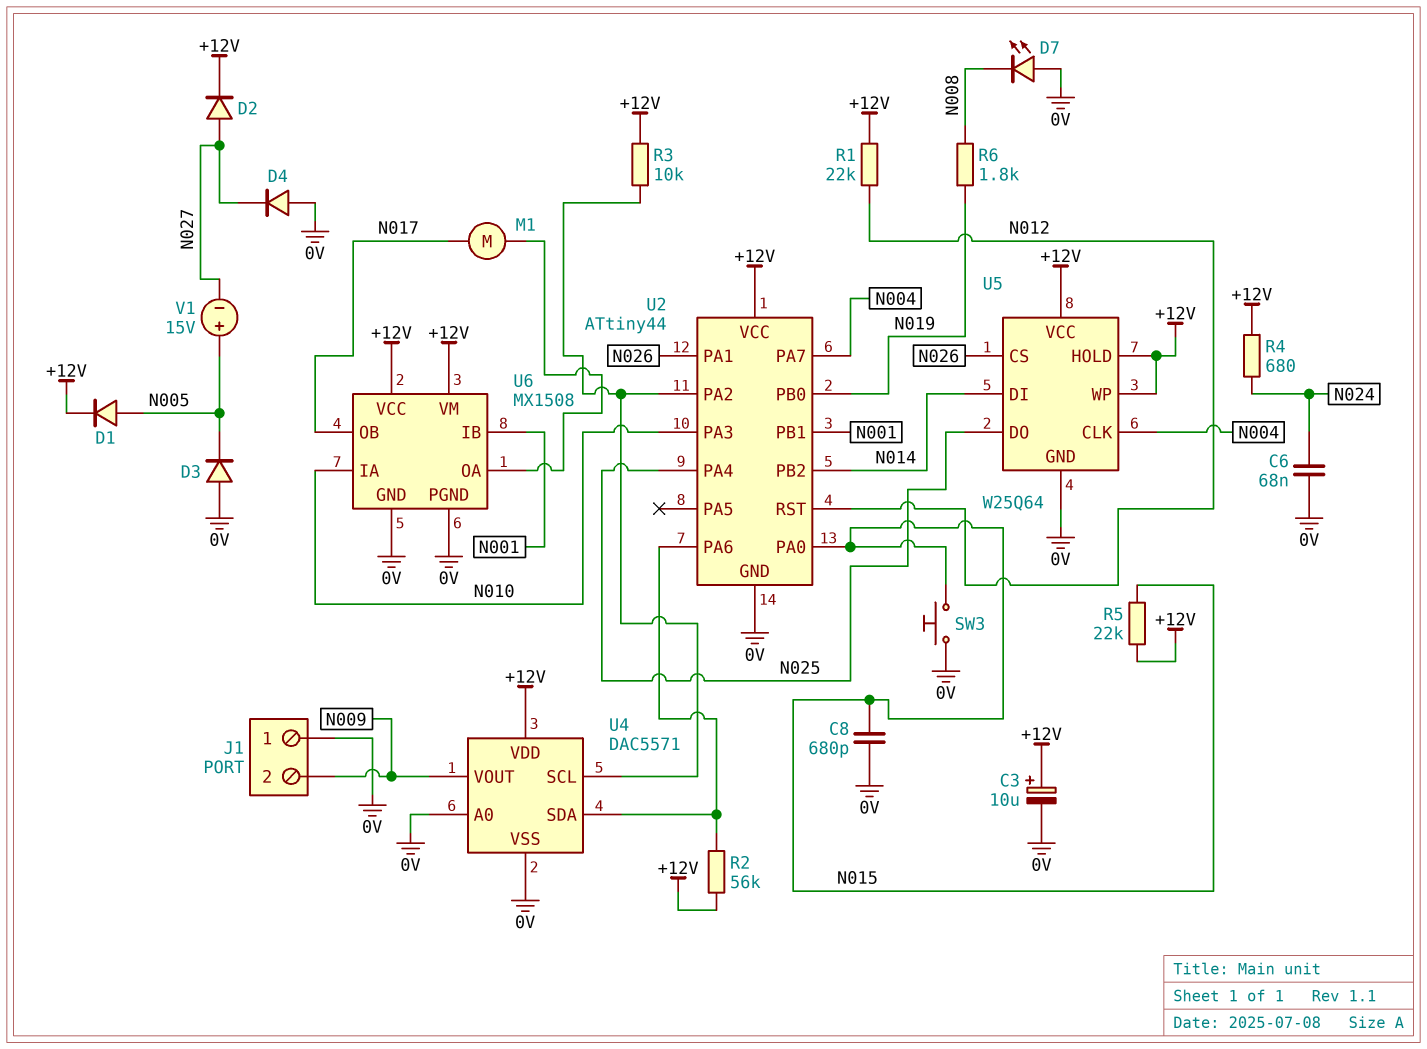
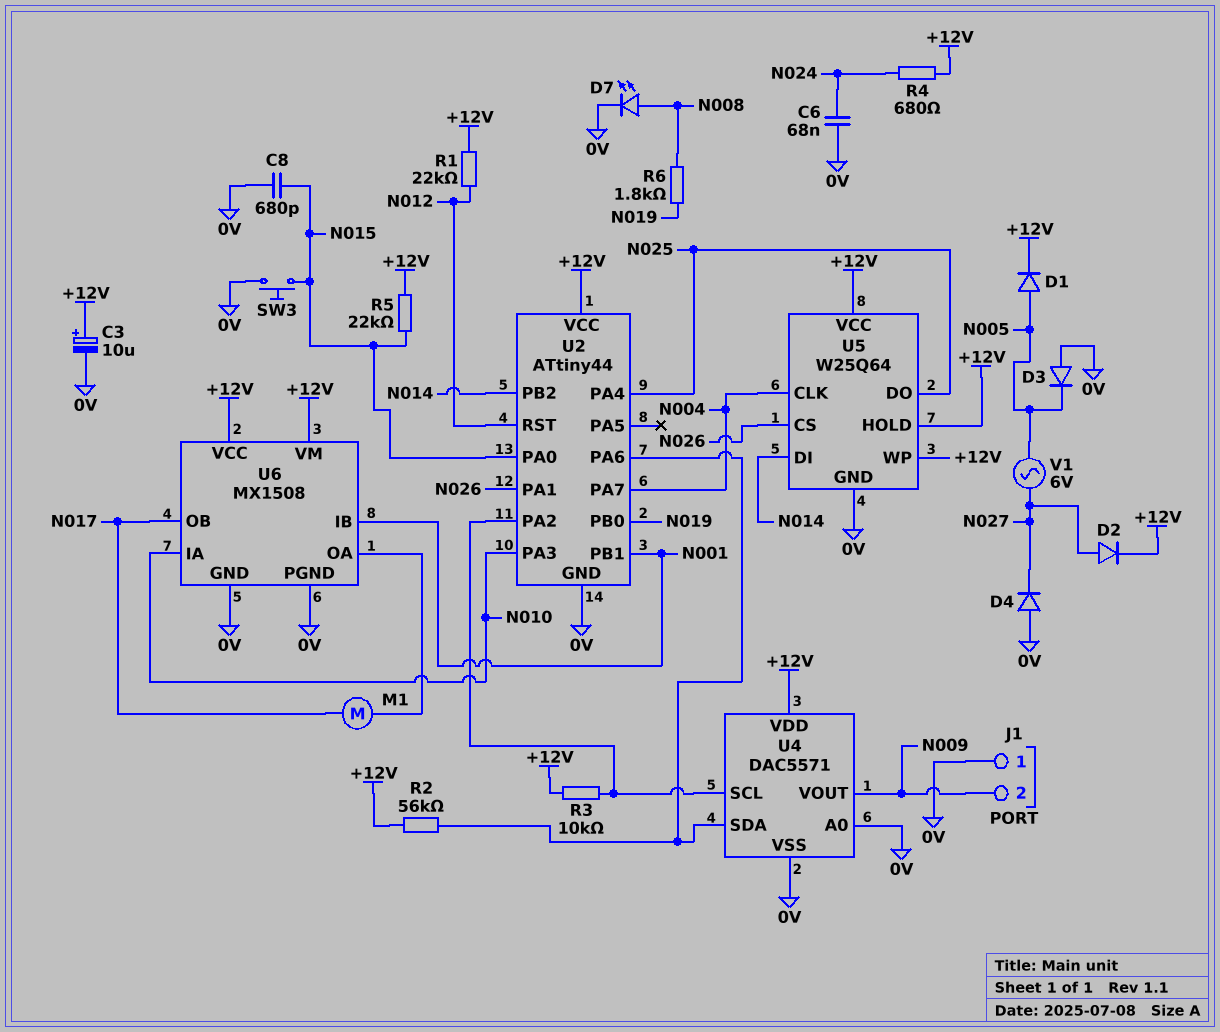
D7: LED (A 0V, K N008) -> LED (A N008, K 0V)
V1: 15V (plus N005, minus N027) -> AC 6V (N005, N027)

